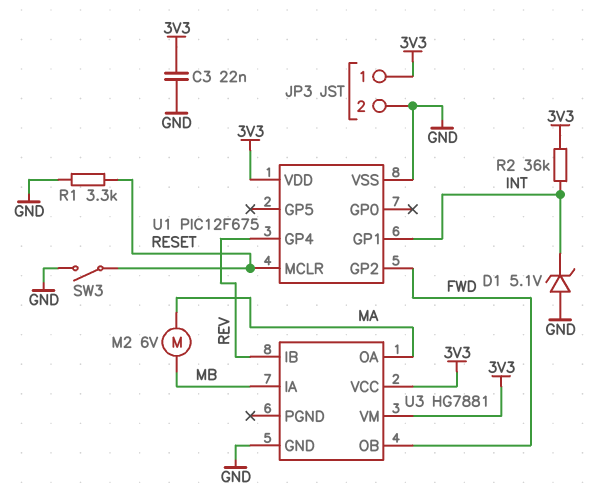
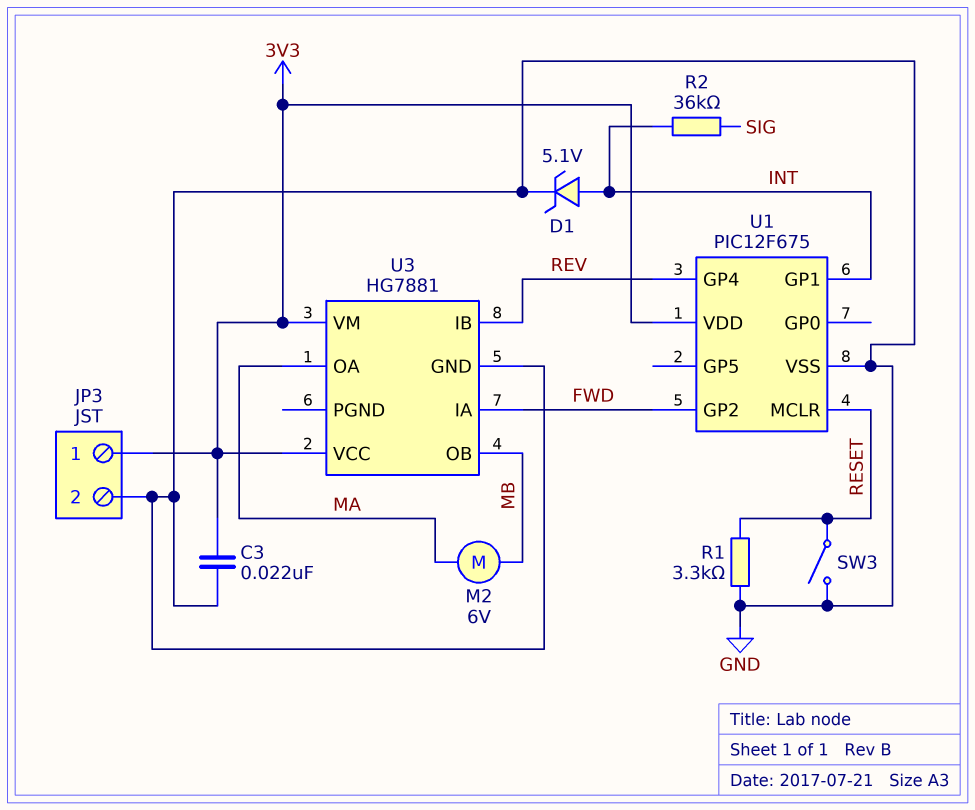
D1: zener 5.1V (A GND, K INT) -> zener 5.1V (A INT, K GND)
R2: 36k (3V3, INT) -> 36k (INT, SIG)
U3 pin IA: MB -> FWD
U3 pin OB: FWD -> MB

